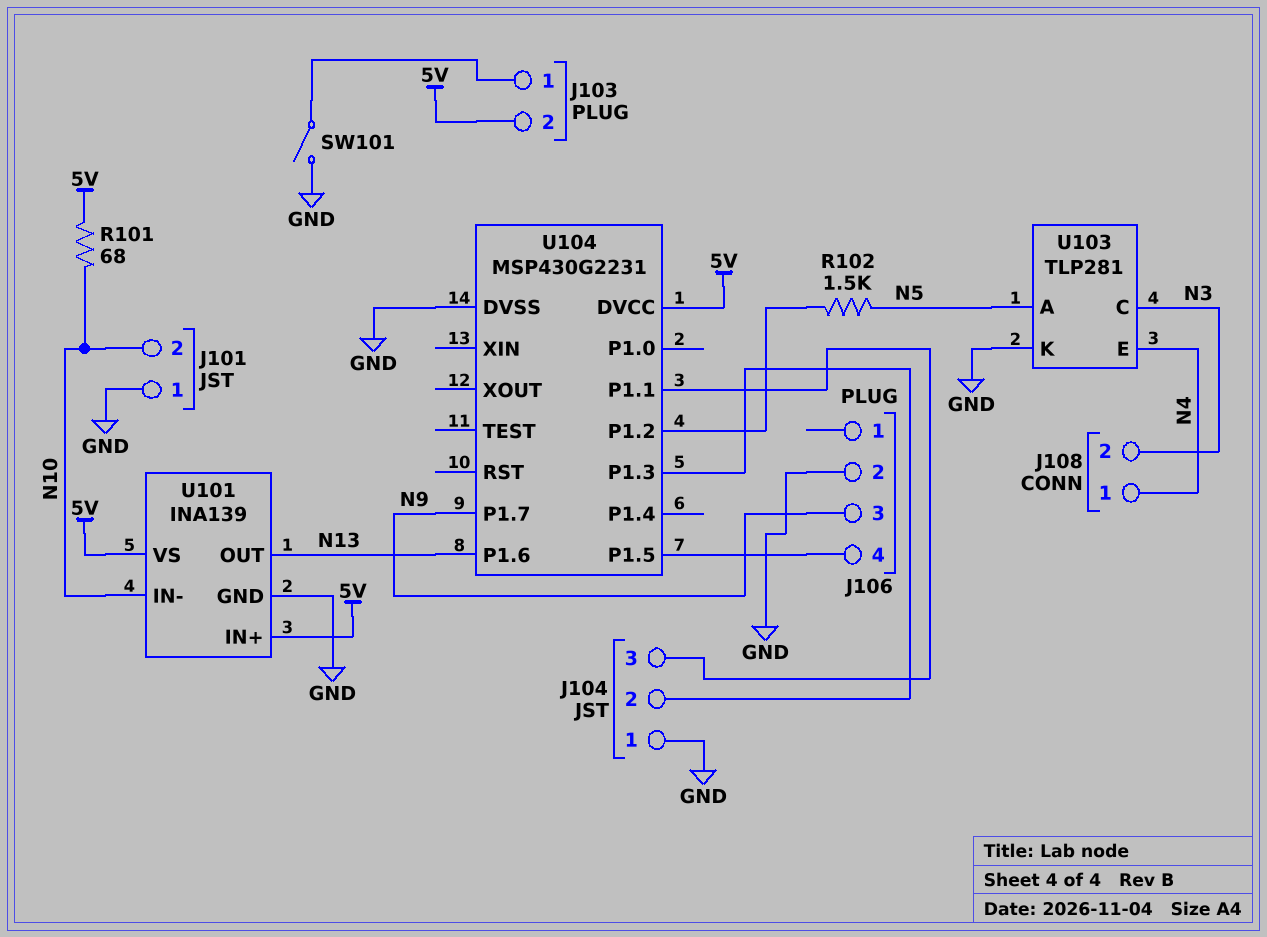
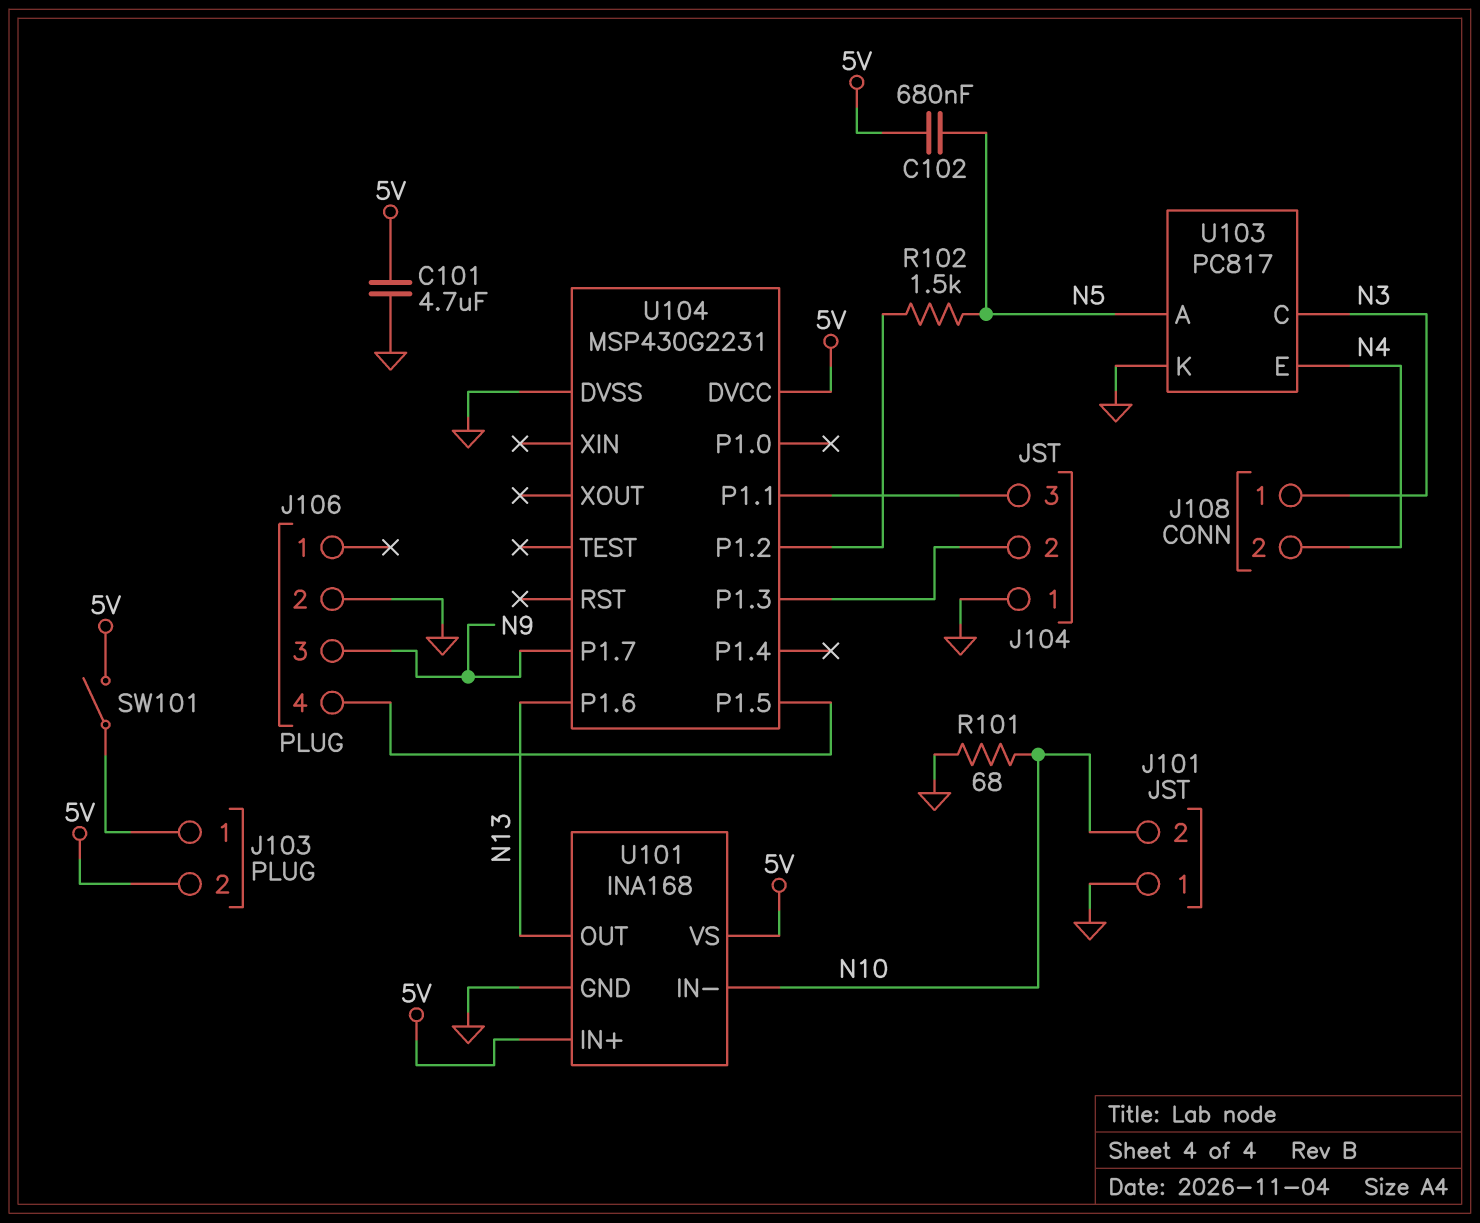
C101: none -> 4.7uF (5V, GND)
C102: none -> 680nF (5V, N5)
J108 pin 1: N4 -> N3
J108 pin 2: N3 -> N4
R101: 68 (5V, N10) -> 68 (GND, N10)
SW101: switch (GND, J103/1) -> switch (5V, J103/1)
U101: INA139 -> INA168
U103: TLP281 -> PC817

